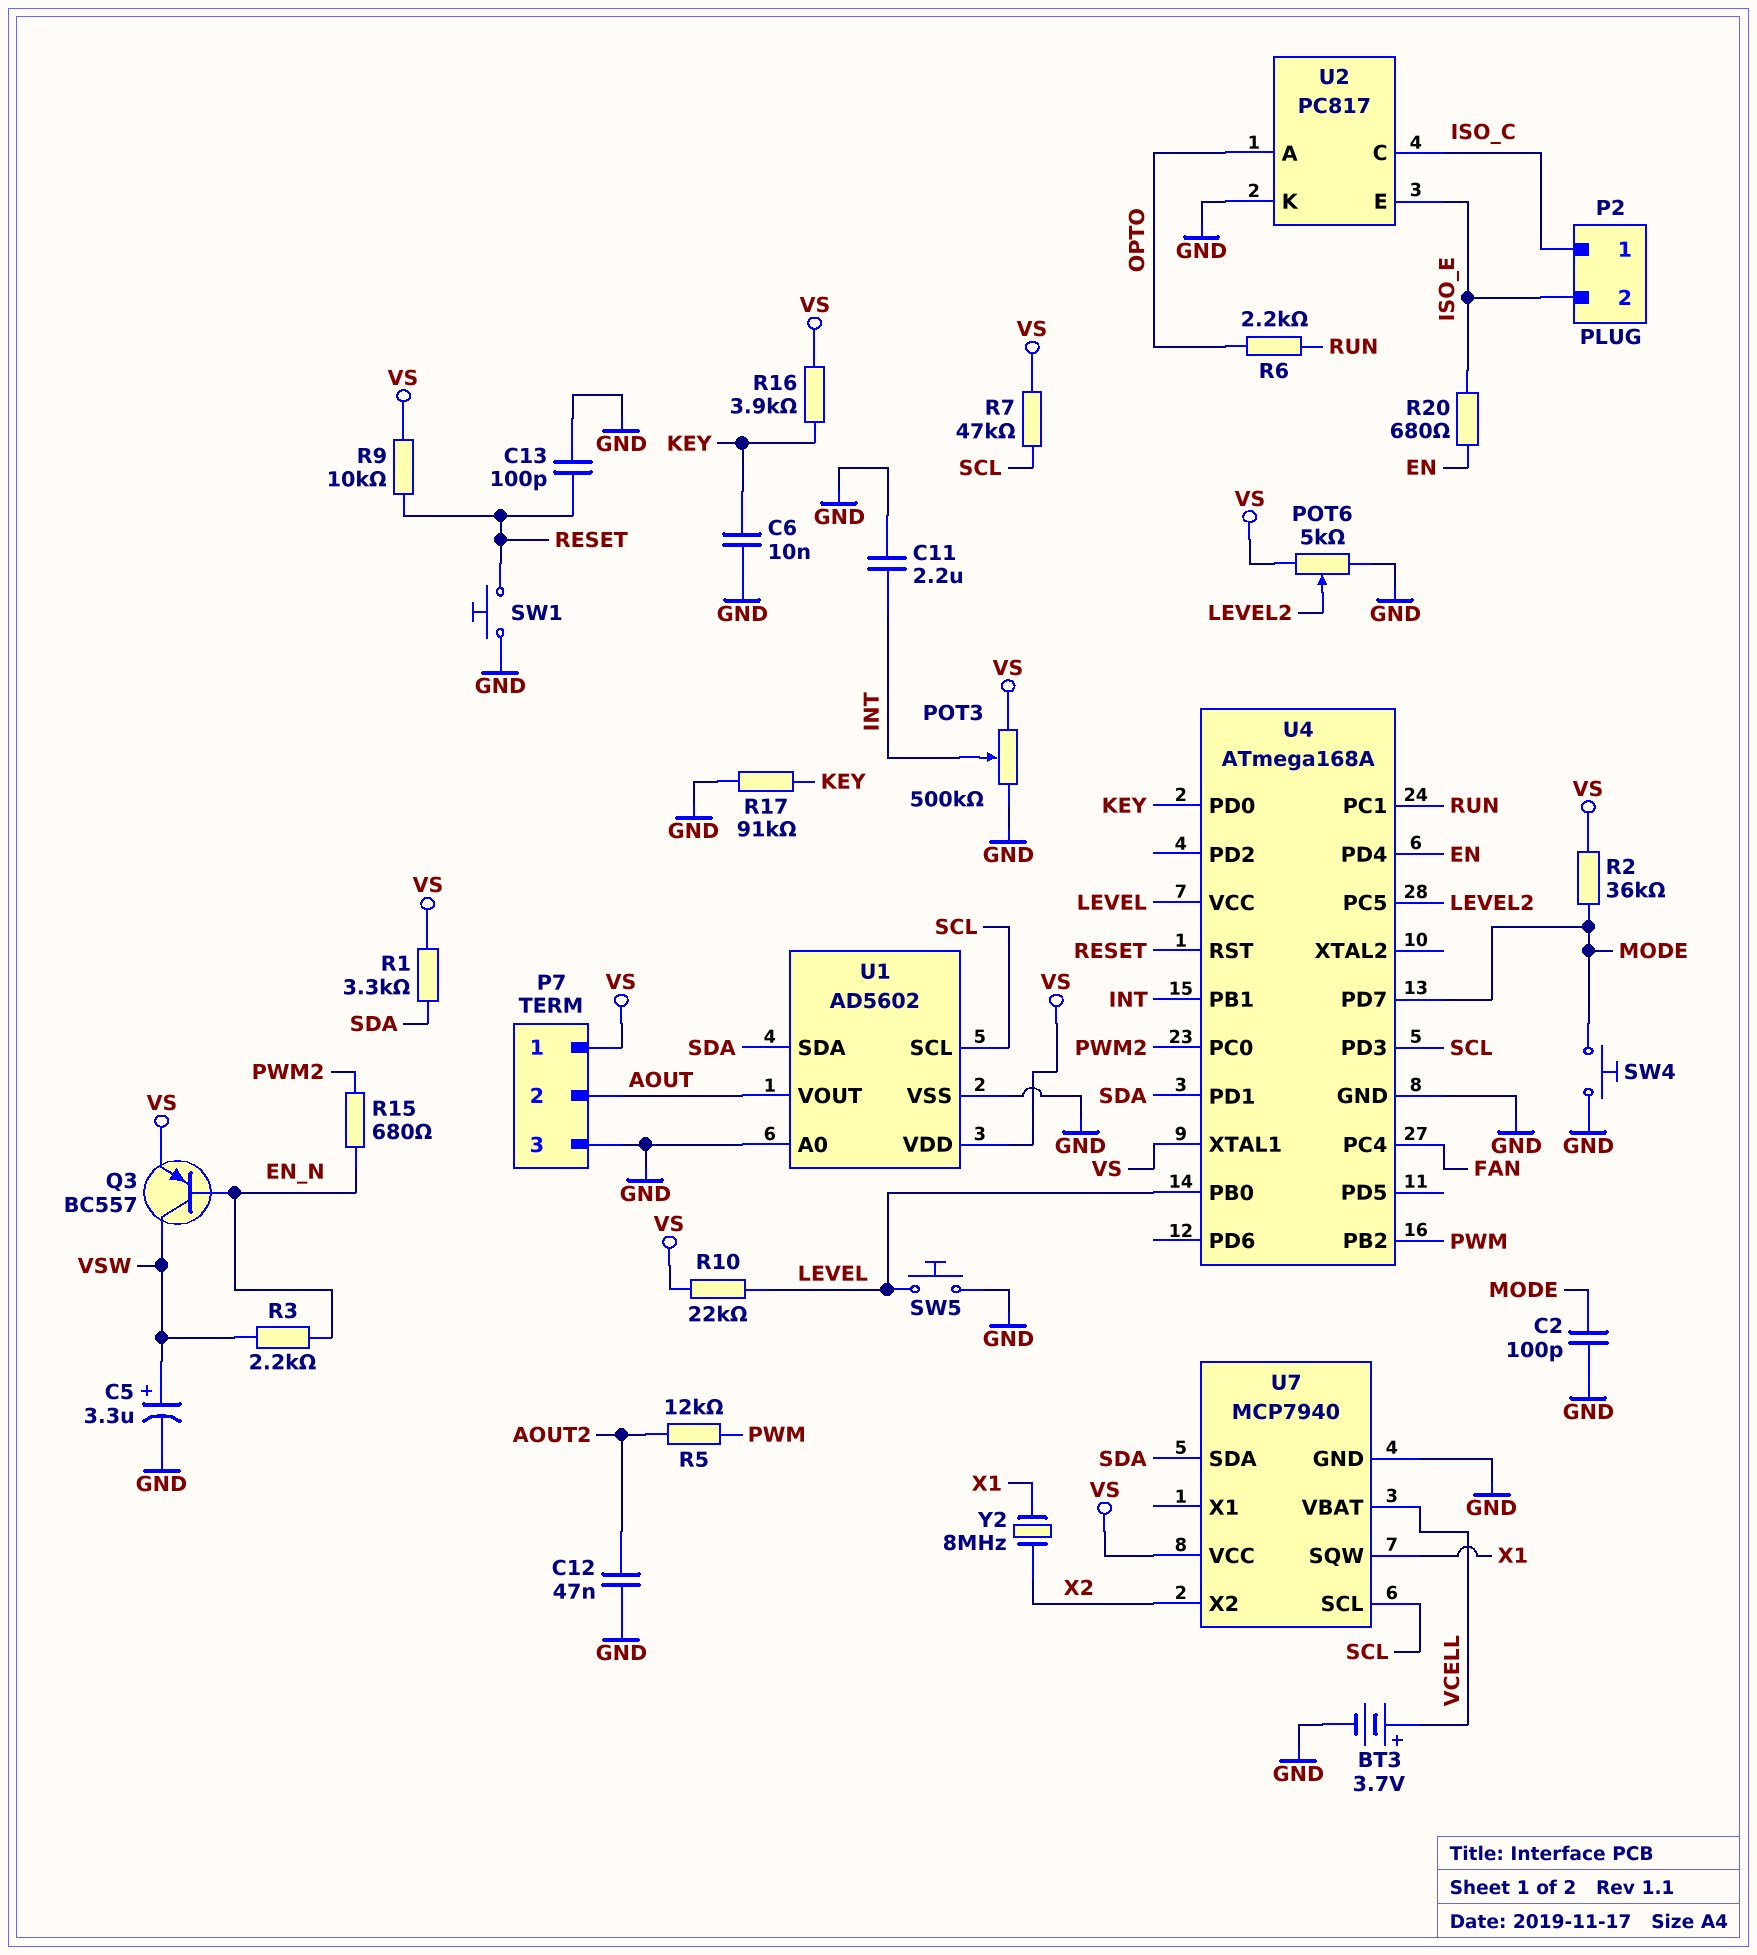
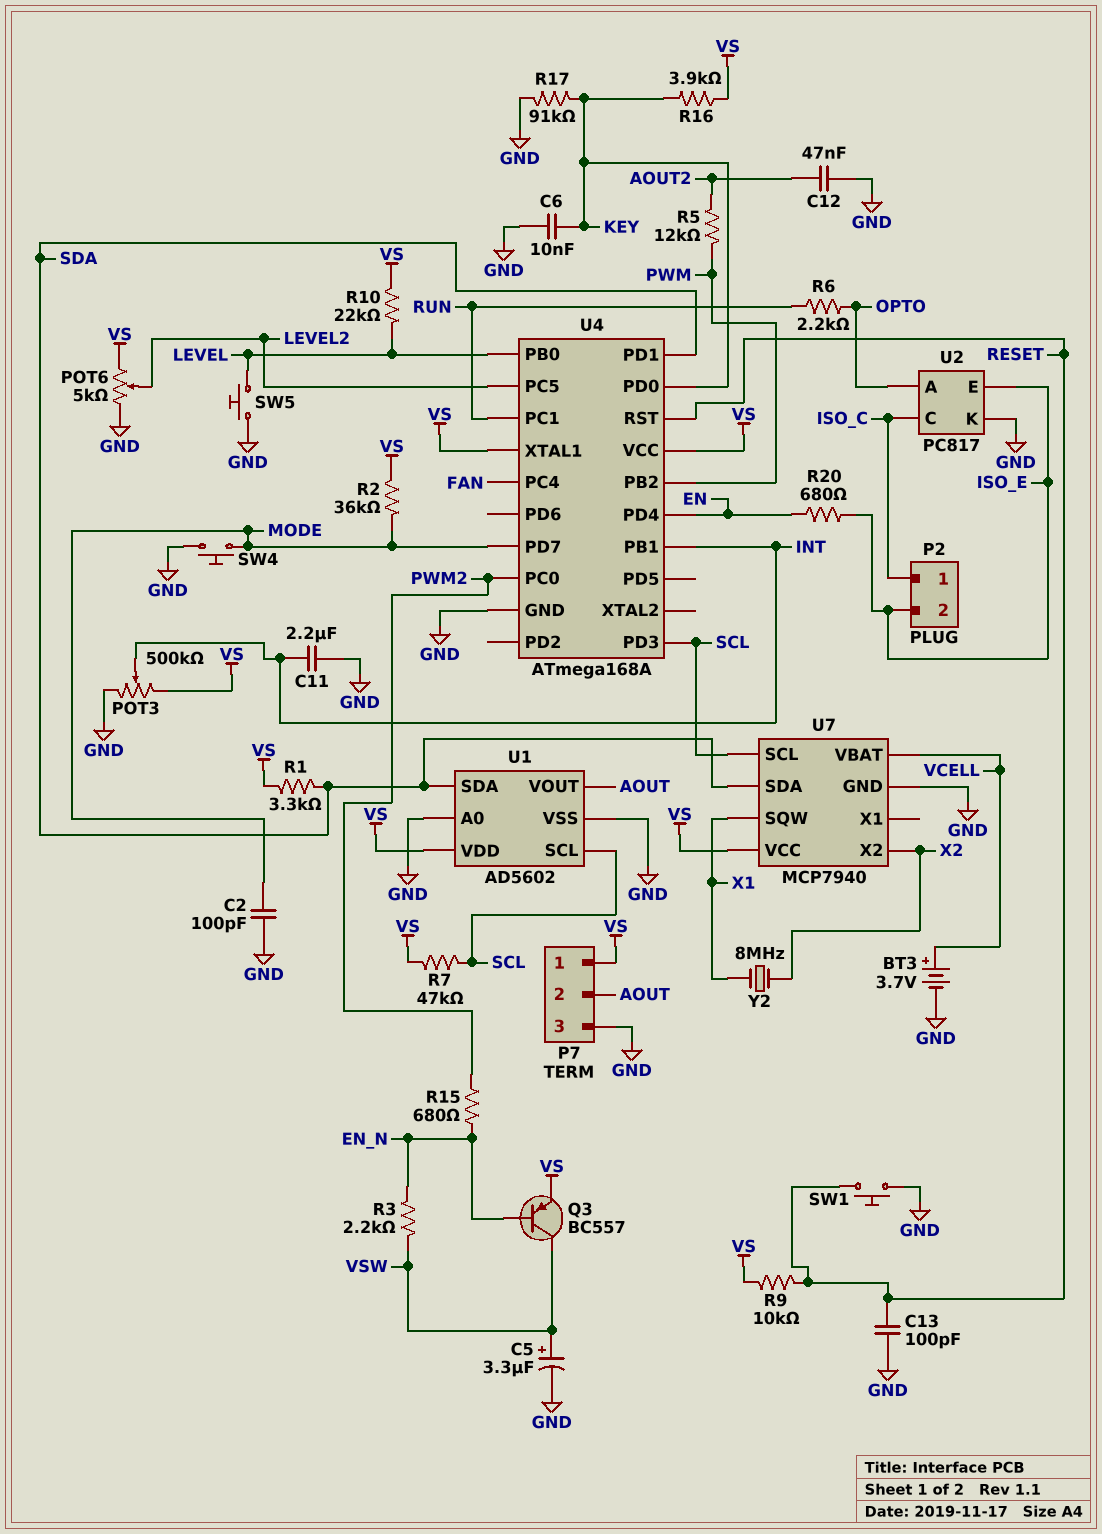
U4 pin VCC: LEVEL -> VS

